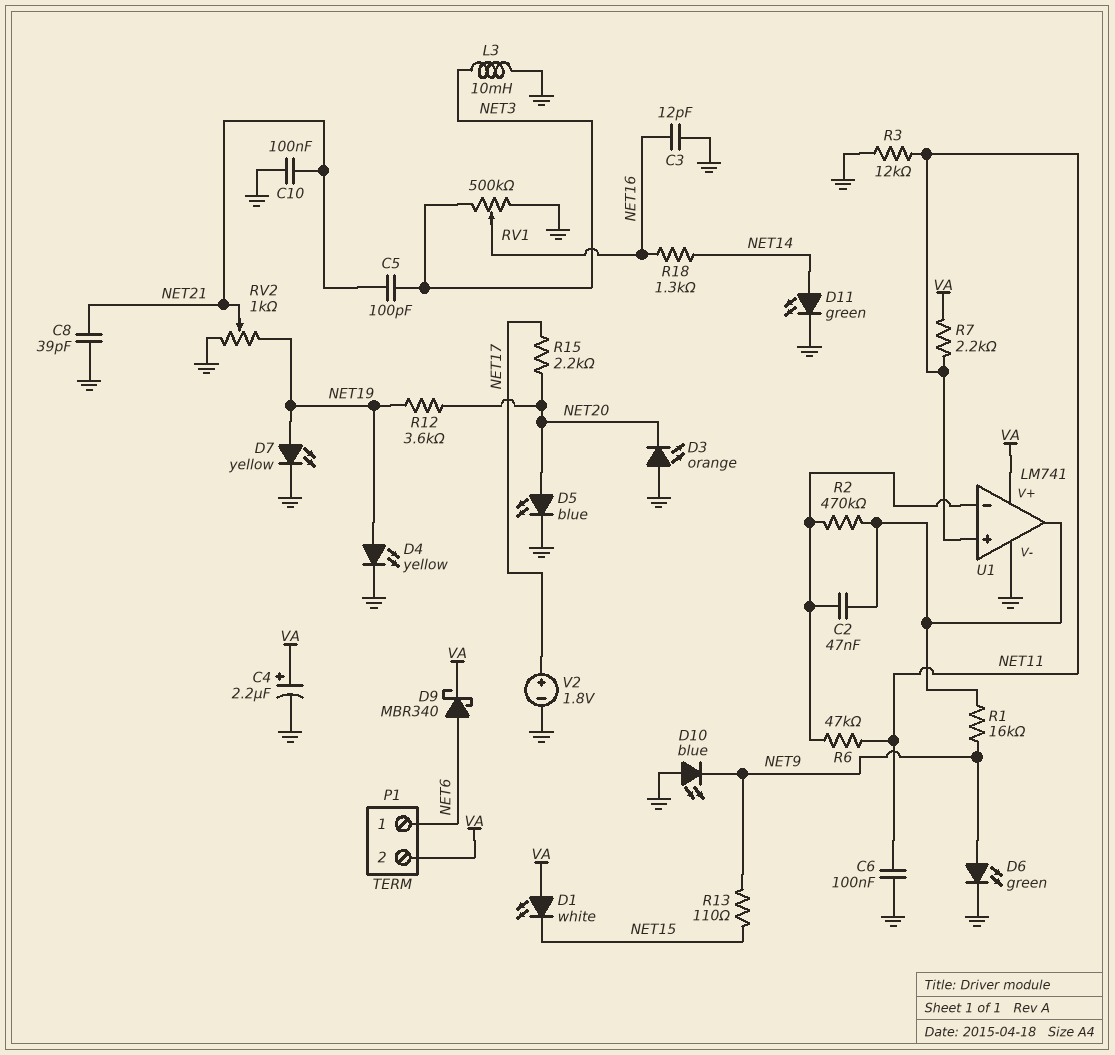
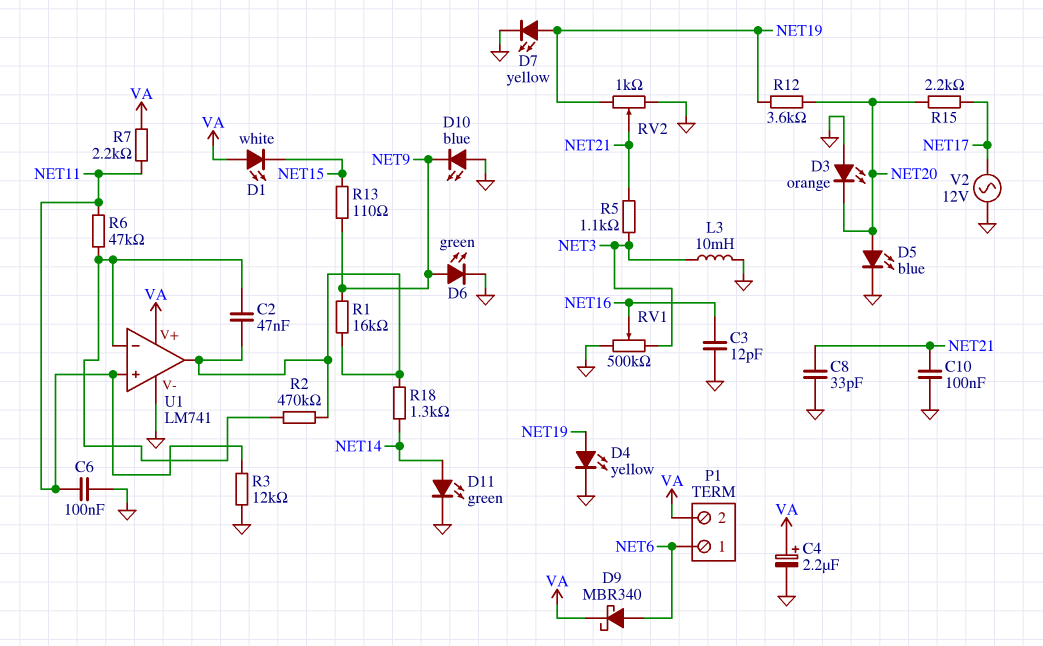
C5: 100pF (NET3, NET21) -> none
C8: 39pF (GND, NET21) -> 33pF (GND, NET21)
R5: none -> 1.1k (NET3, NET21)
R18: 1.3k (NET14, NET16) -> 1.3k (NET14, U1/out)
V2: 1.8V (plus NET17, minus GND) -> AC 12V (GND, NET17)

